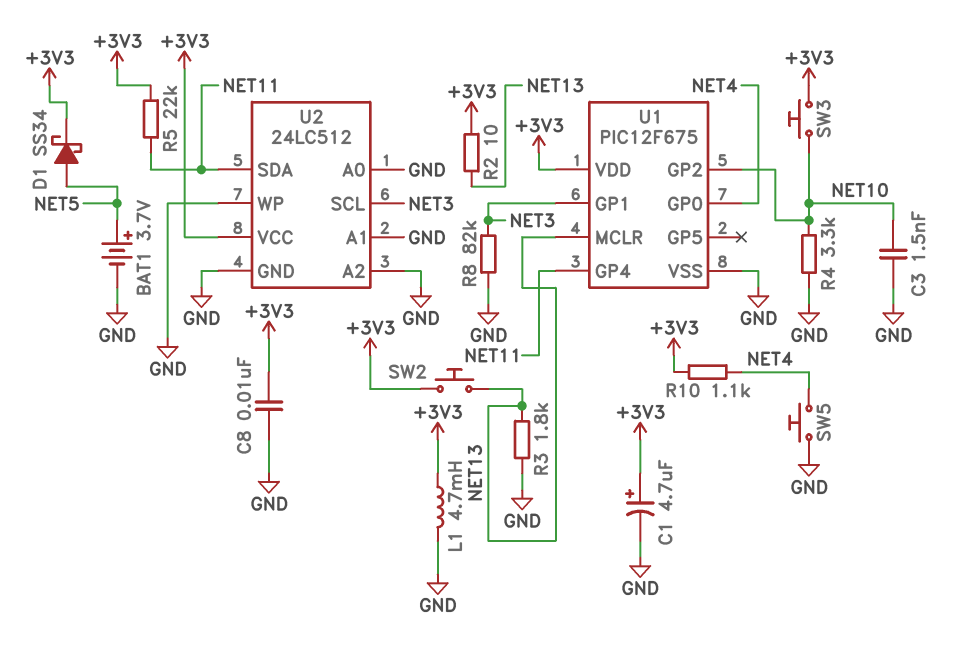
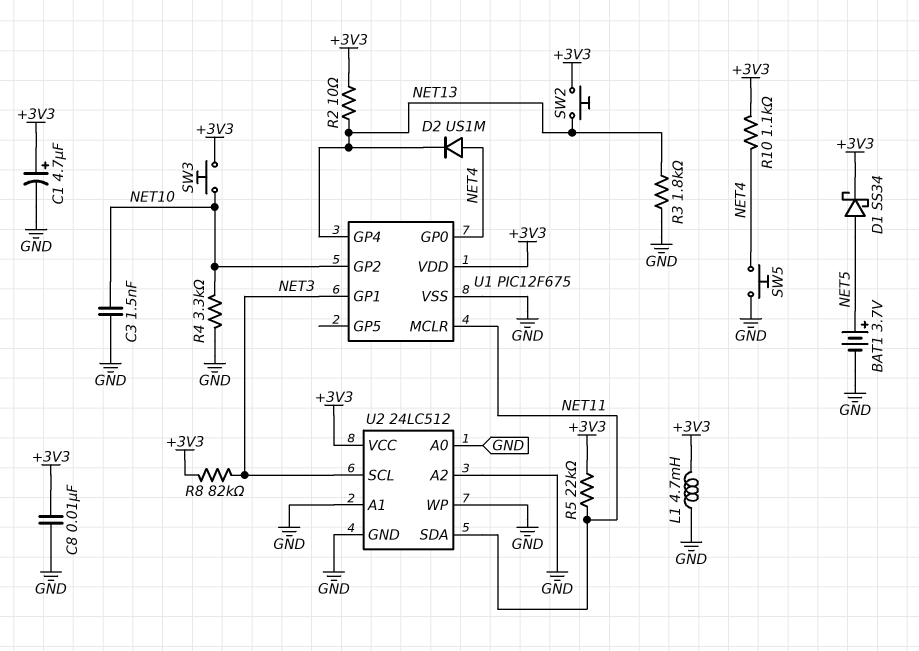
D2: none -> diode US1M (A NET4, K NET13)
R8: 82k (GND, NET3) -> 82k (+3V3, NET3)
U1 pin GP4: NET11 -> NET13
U1 pin MCLR: NET13 -> NET11

